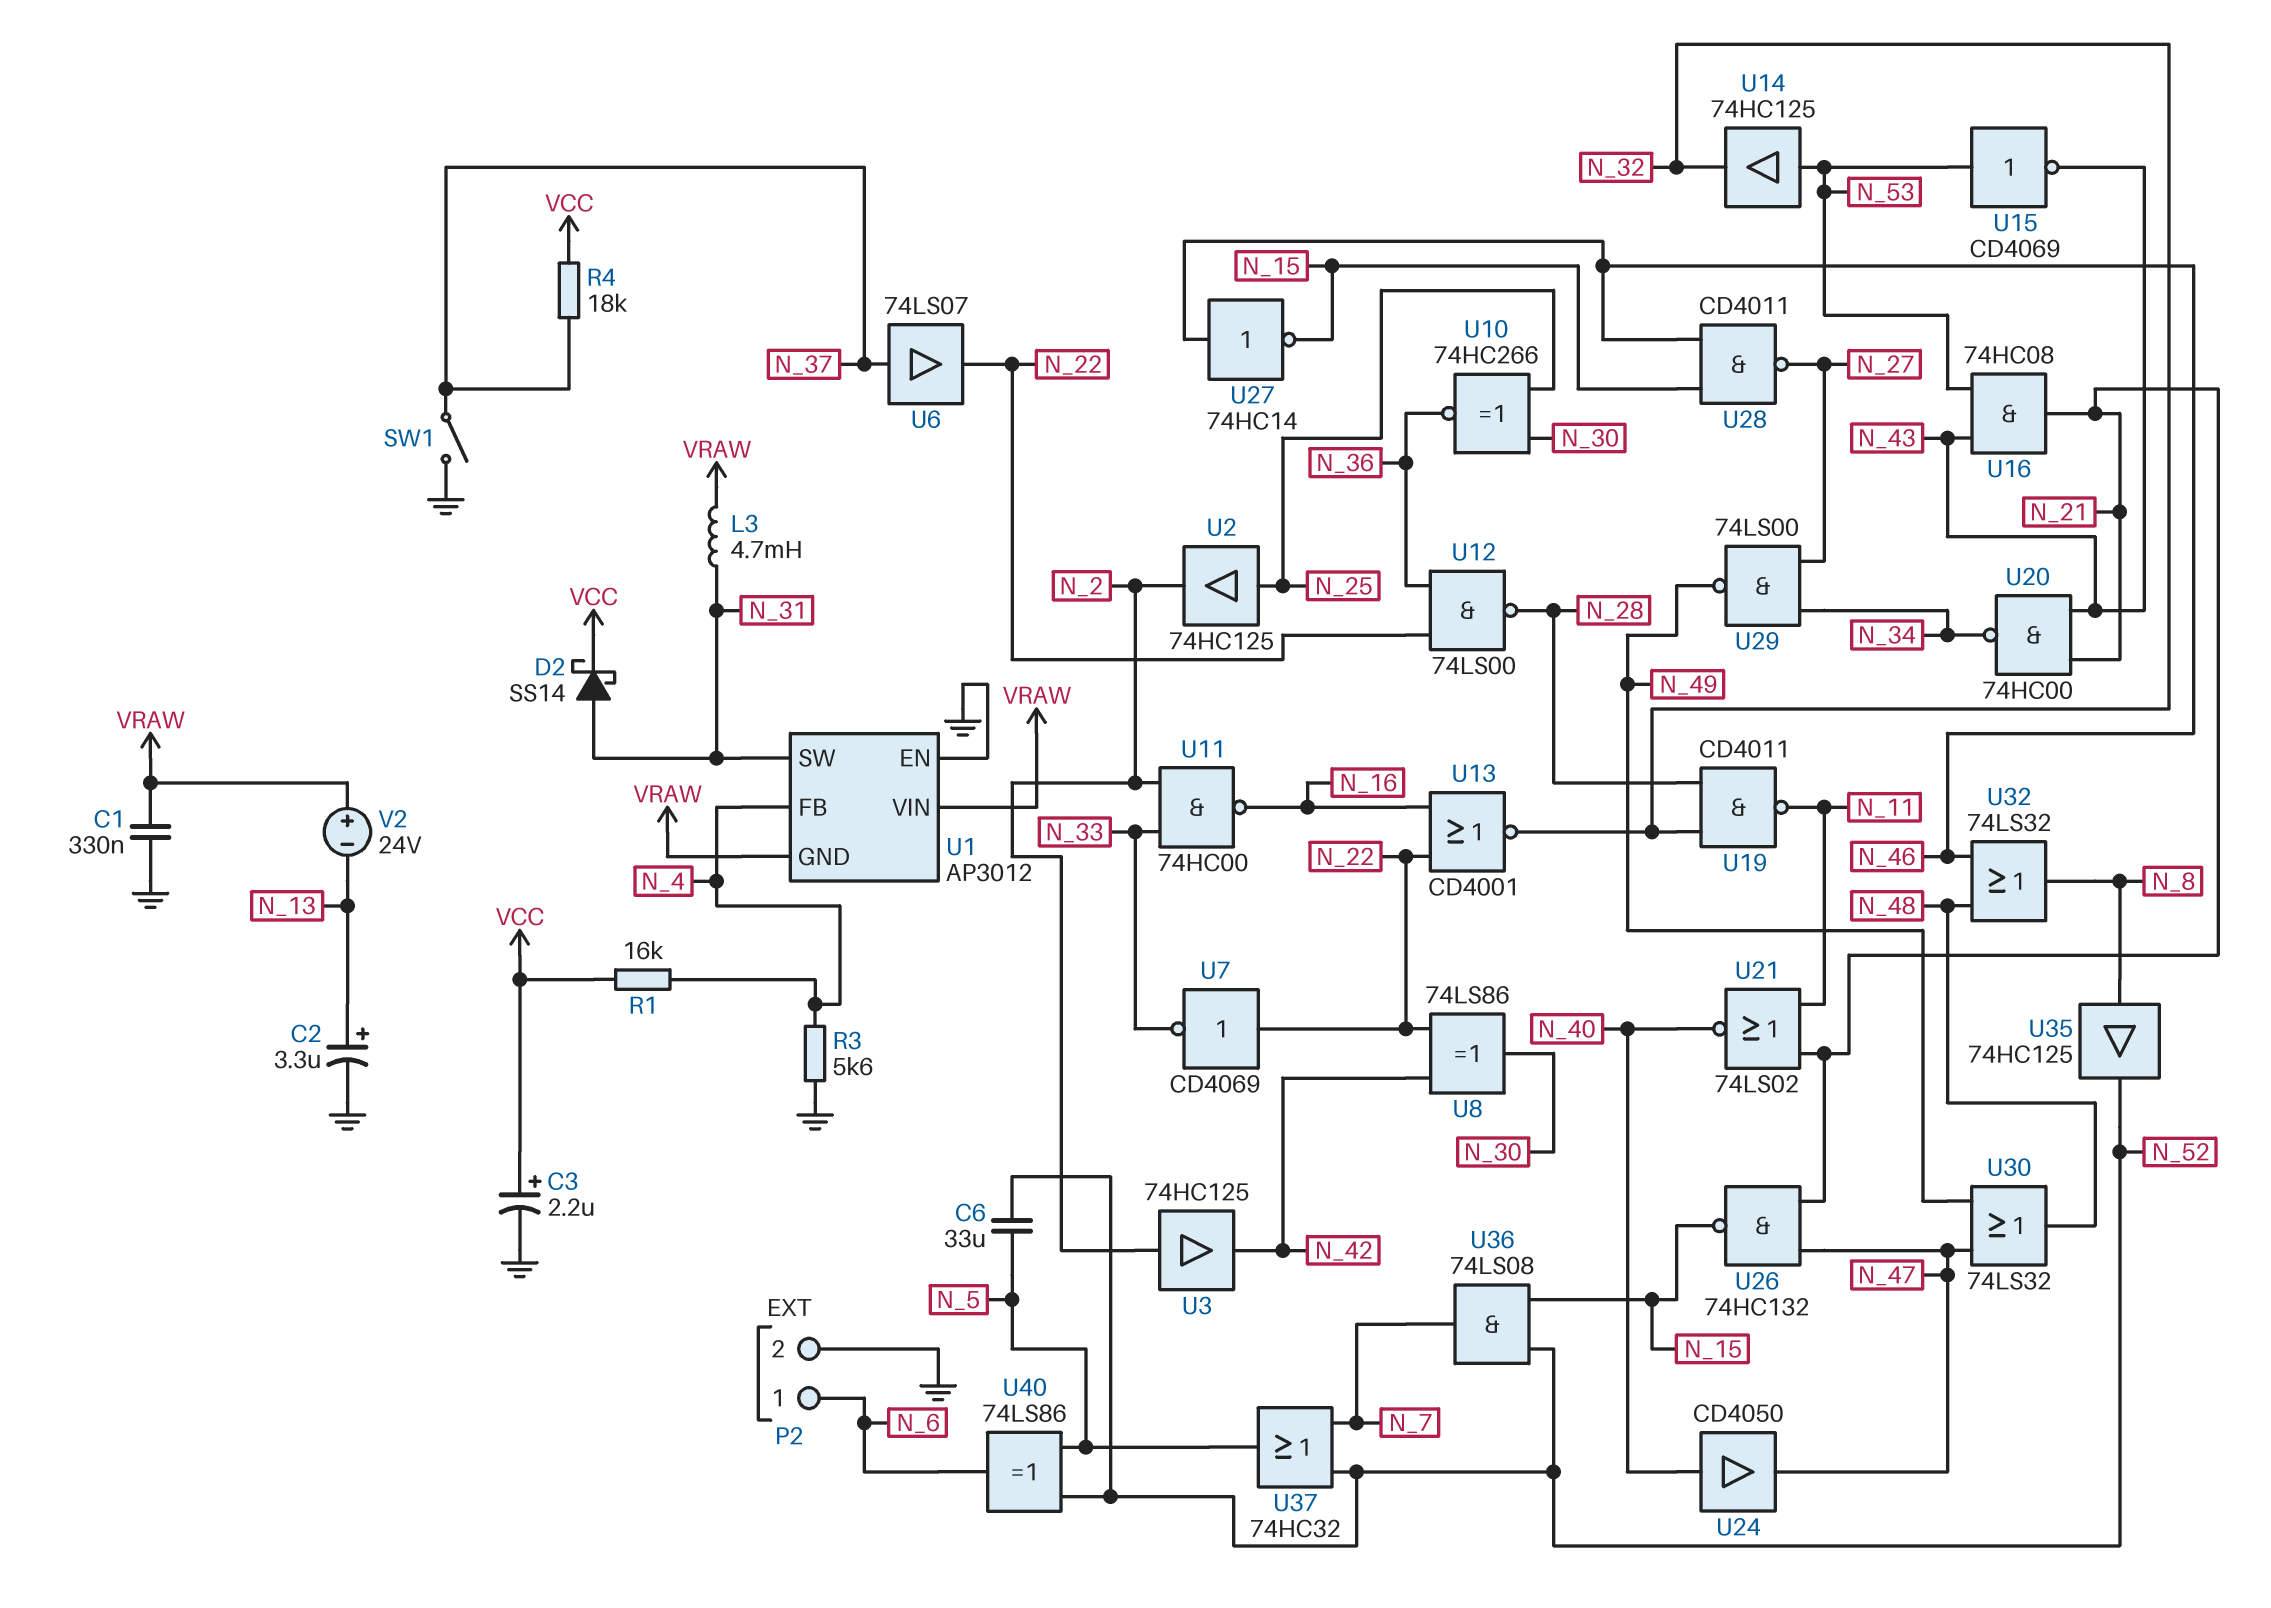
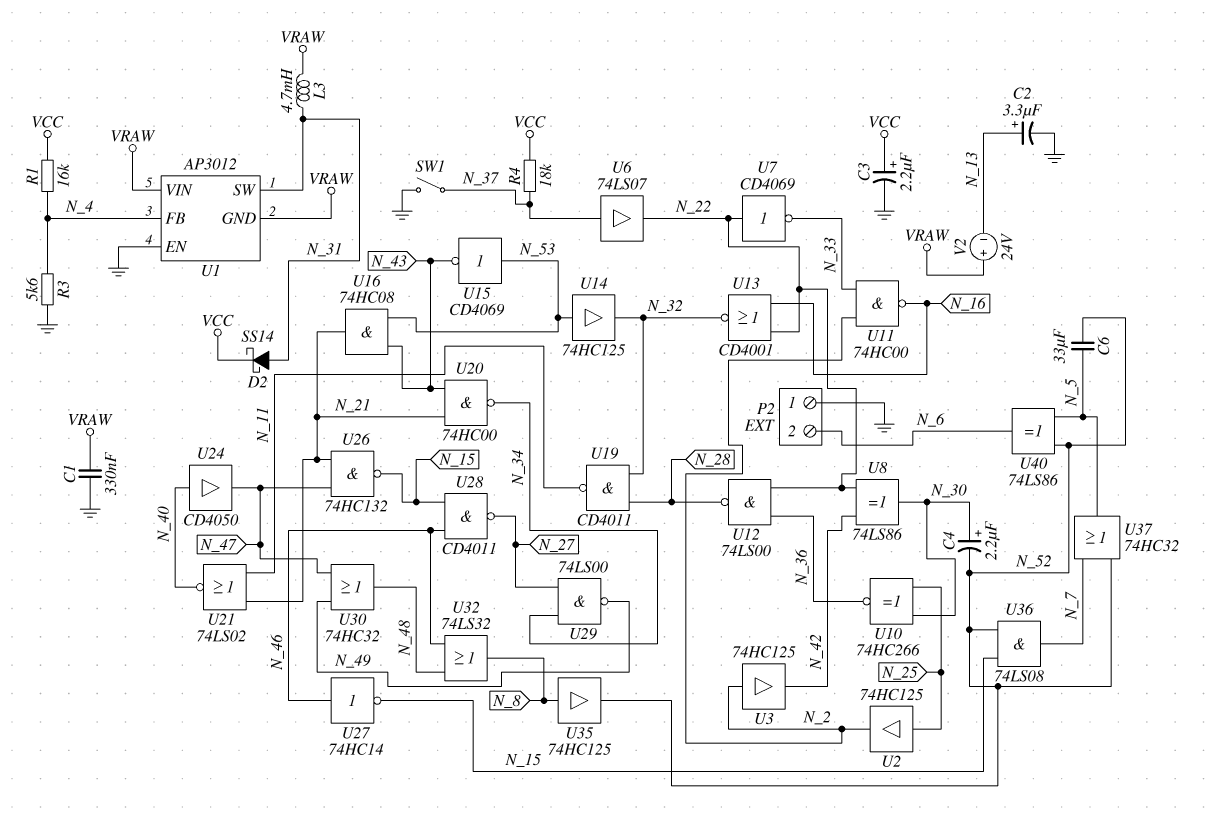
C4: none -> 2.2uF (plus N_30, minus N_52)
P2 pin 1: N_6 -> GND
P2 pin 2: GND -> N_6
U30: OR 74LS32 (in N_47, in N_49, out N_48) -> OR 74HC32 (in N_47, in N_49, out N_48)

